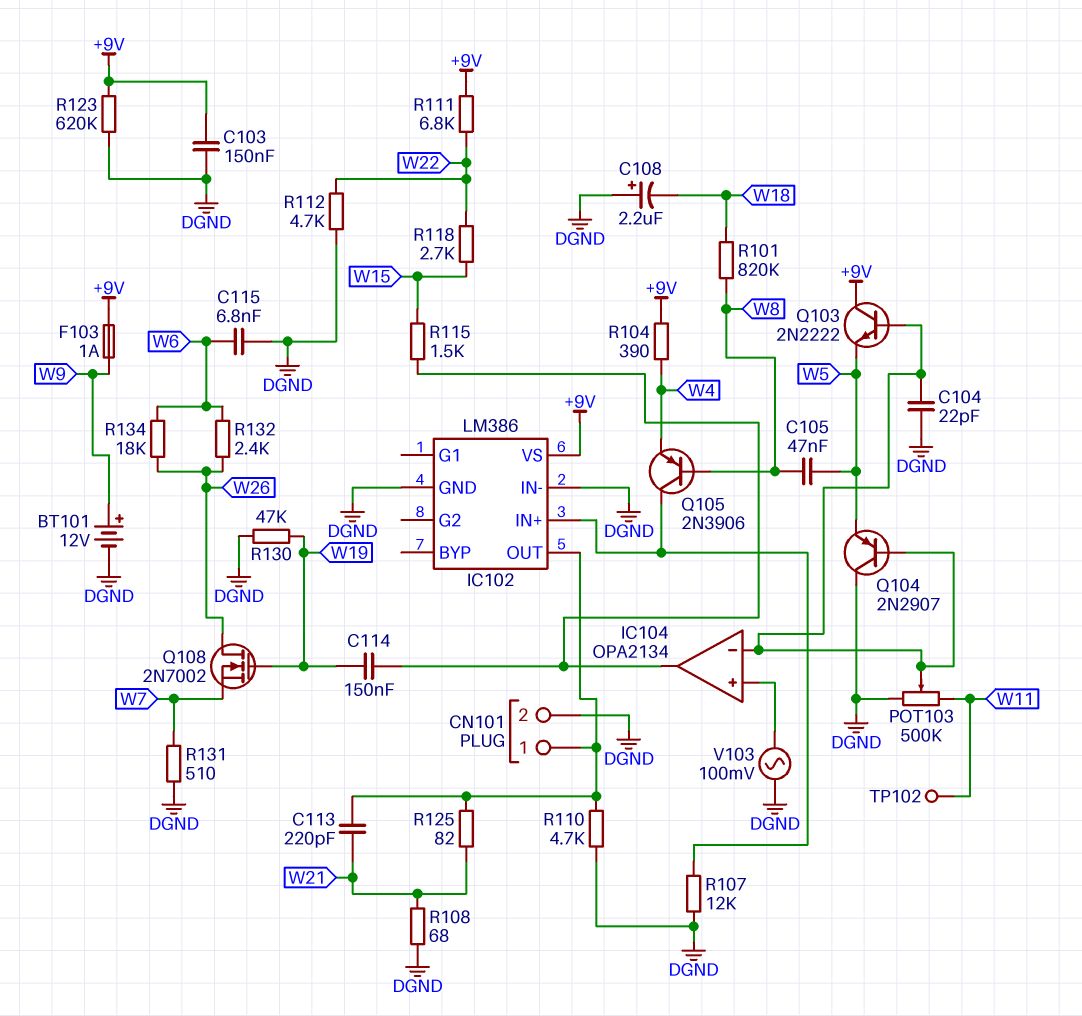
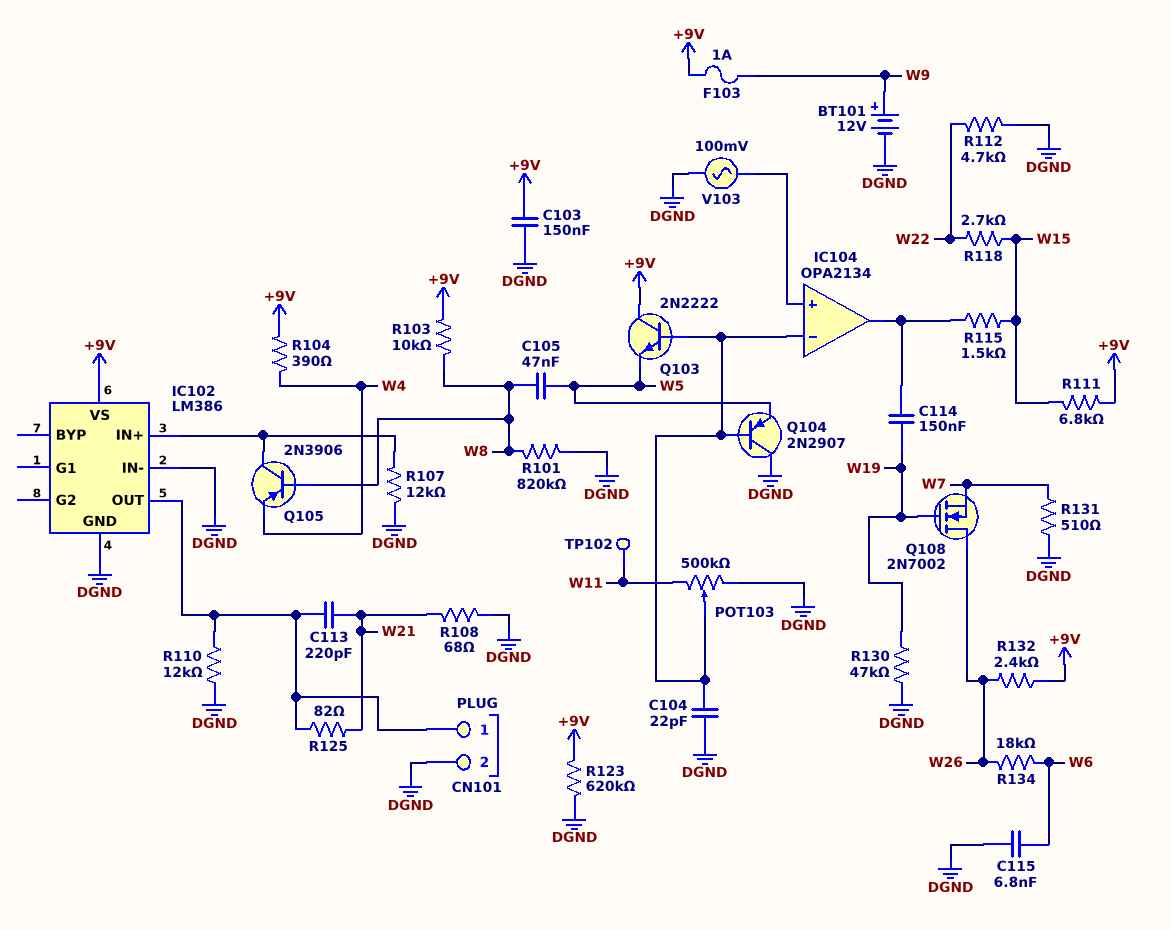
C108: 2.2uF (plus DGND, minus W18) -> none
R101: 820k (W8, W18) -> 820k (DGND, W8)
R103: none -> 10k (+9V, W8)
R110: 4.7k (CN101/1, DGND) -> 12k (CN101/1, DGND)
R111: 6.8k (+9V, W22) -> 6.8k (+9V, W15)
R132: 2.4k (W6, W26) -> 2.4k (+9V, W26)

